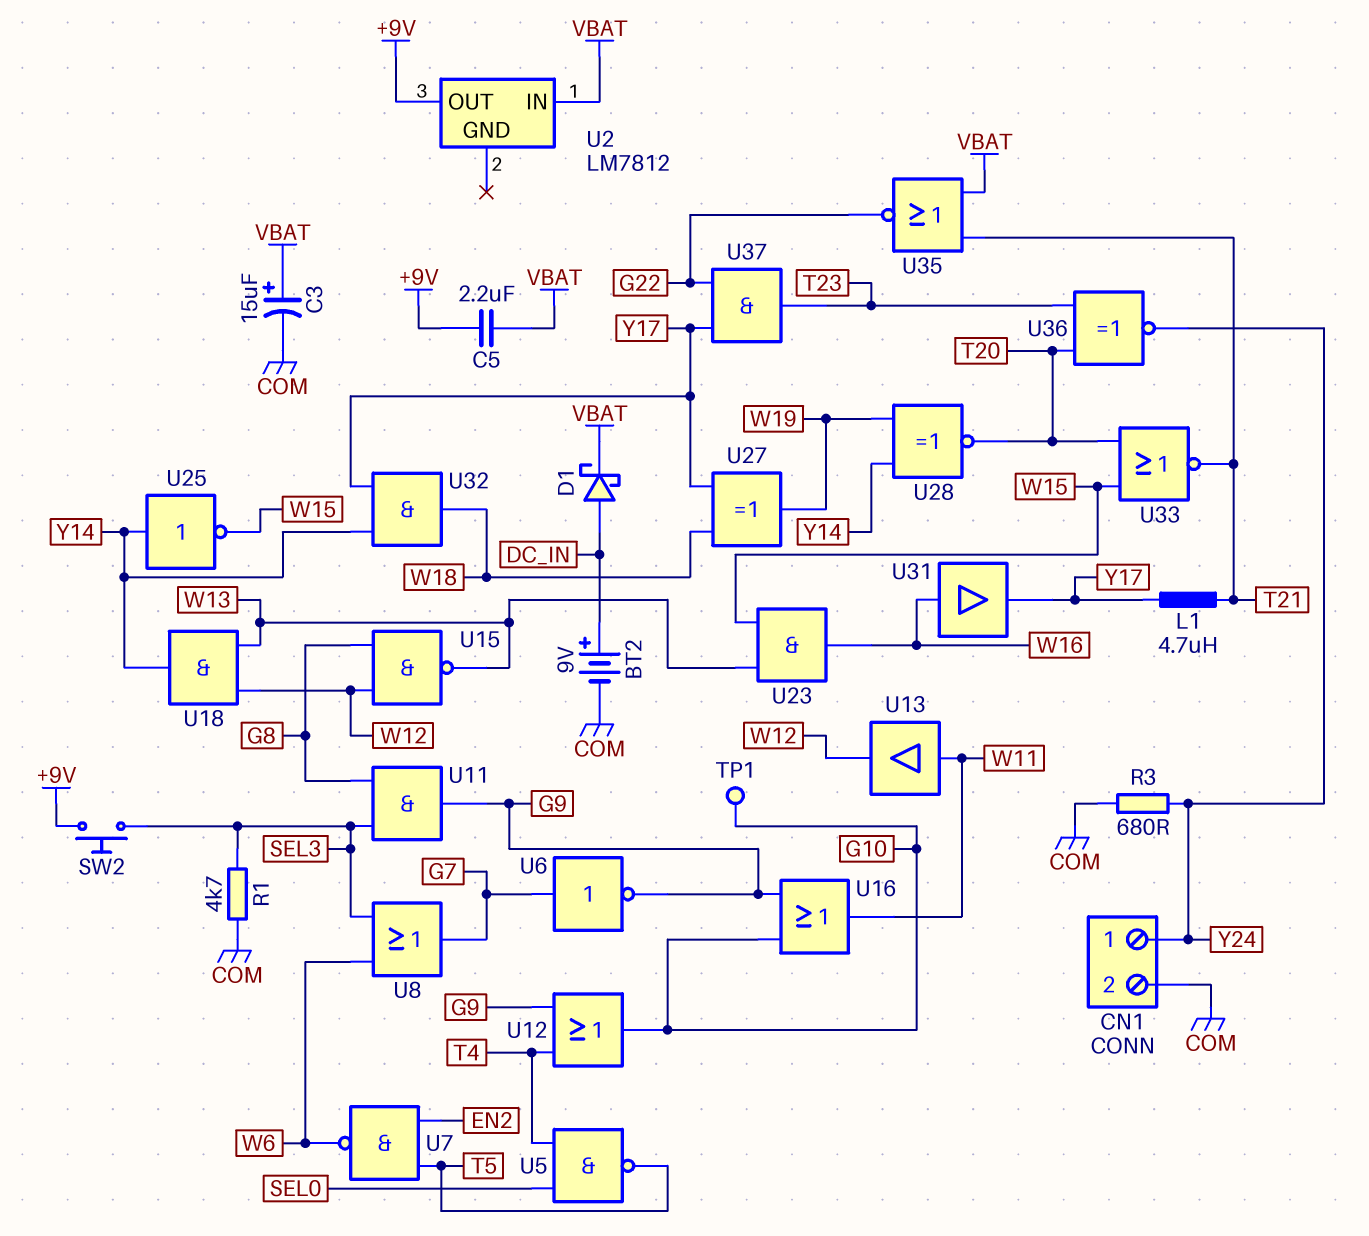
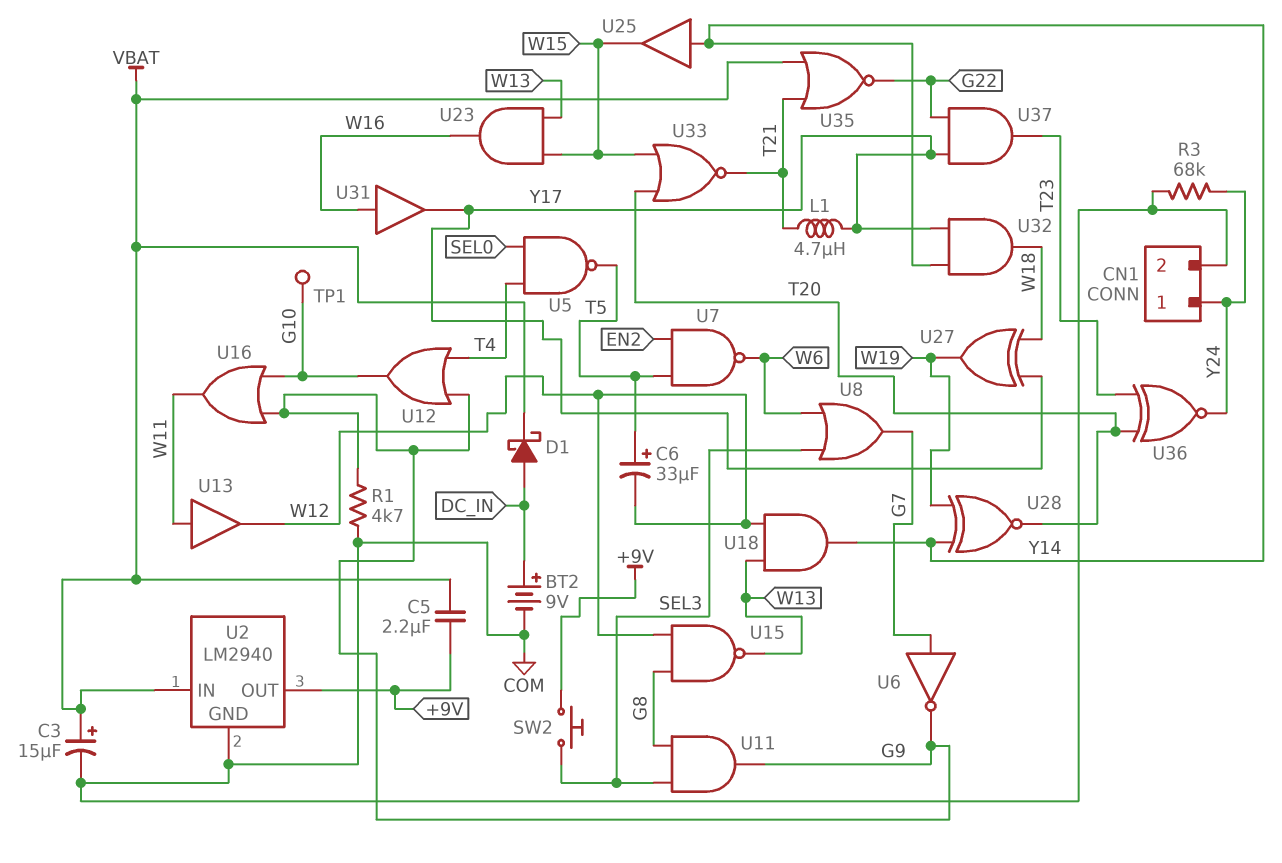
C6: none -> 33uF (plus T5, minus W12)
R1: 4.7k (COM, SEL3) -> 4.7k (COM, G9)
R3: 680 (COM, Y24) -> 68k (COM, Y24)
U2: LM7812 -> LM2940
U2 pin GND: none -> COM
U25: NOT (in Y14, out W15) -> buffer (in Y14, out W15)

